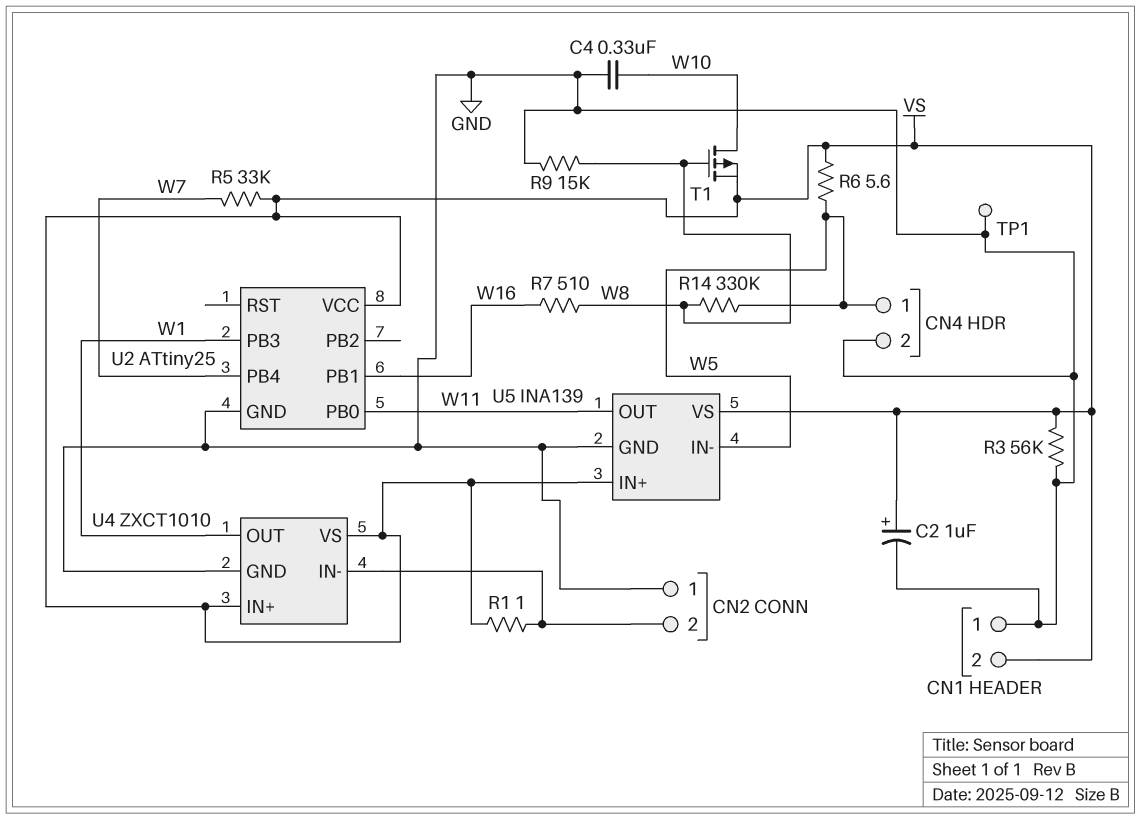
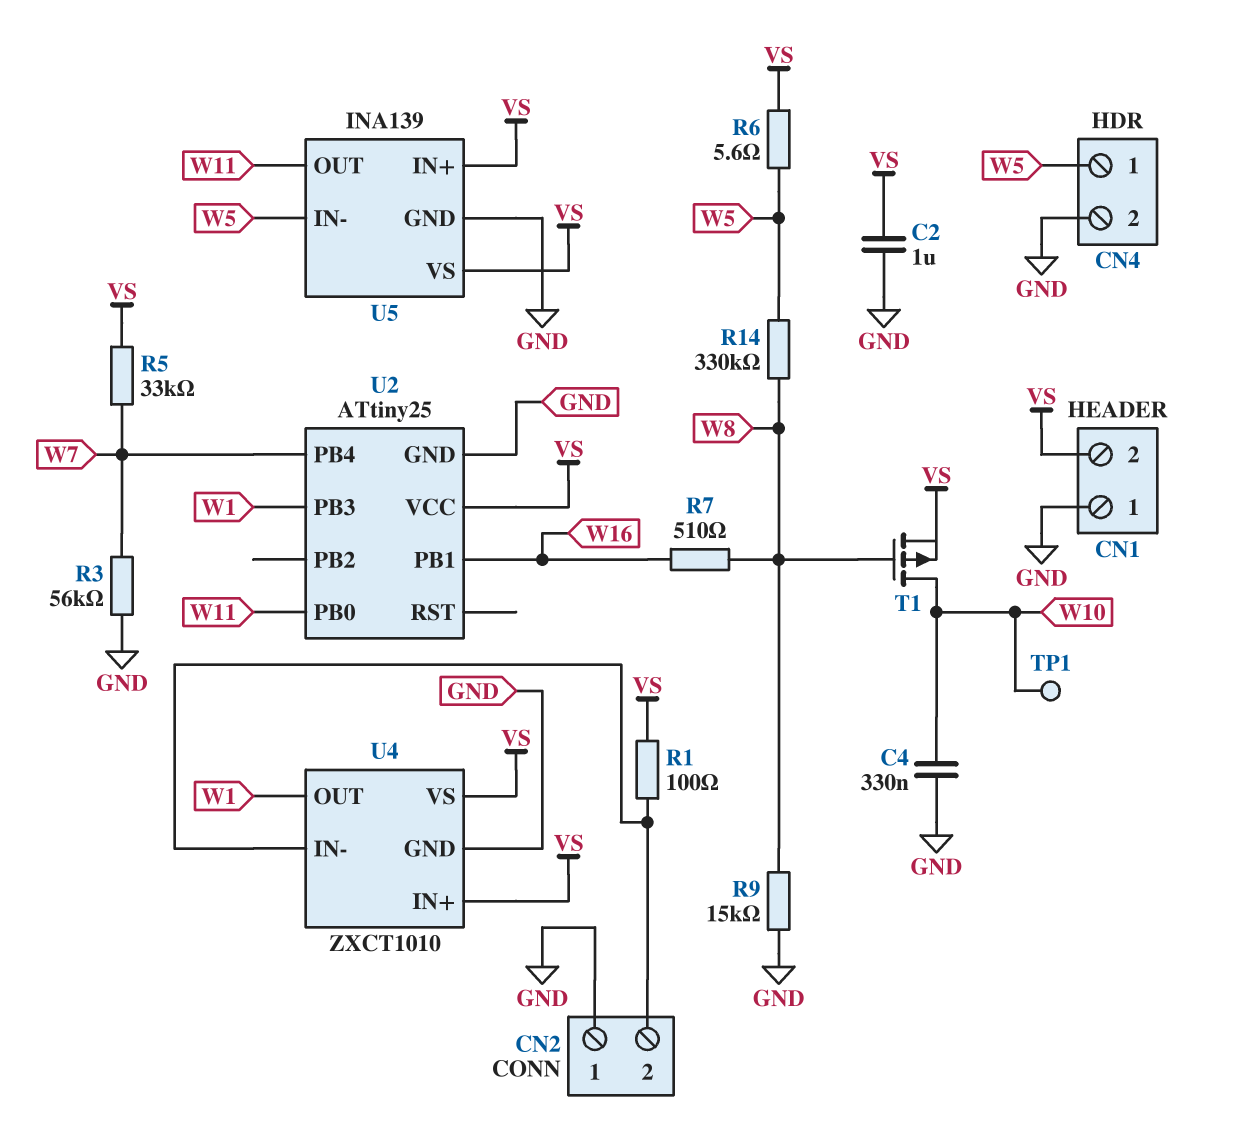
C2: 1uF (plus VS, minus GND) -> 1uF (GND, VS)
R1: 1 (CN2/2, VS) -> 100 (CN2/2, VS)
R3: 56k (GND, VS) -> 56k (GND, W7)
TP1: test point (GND) -> test point (W10)

